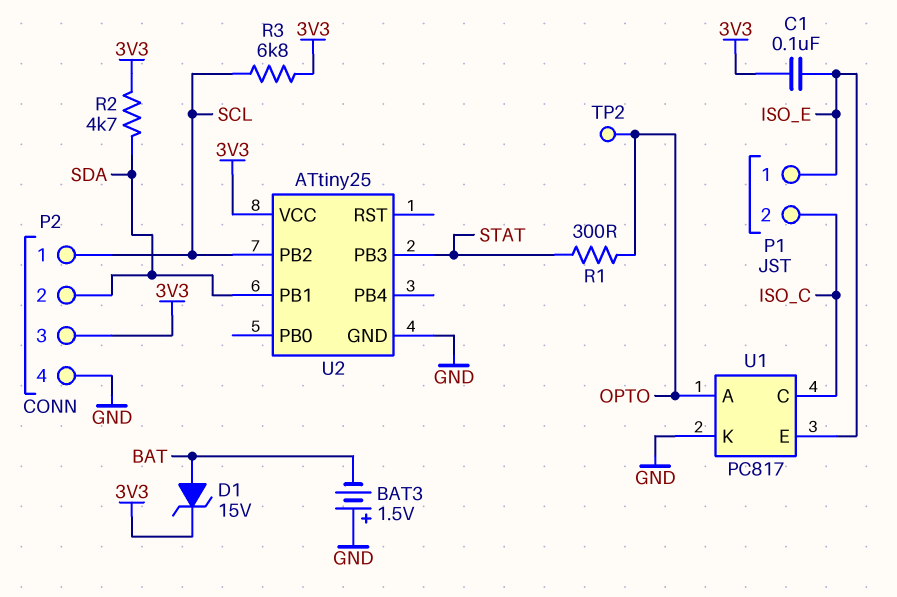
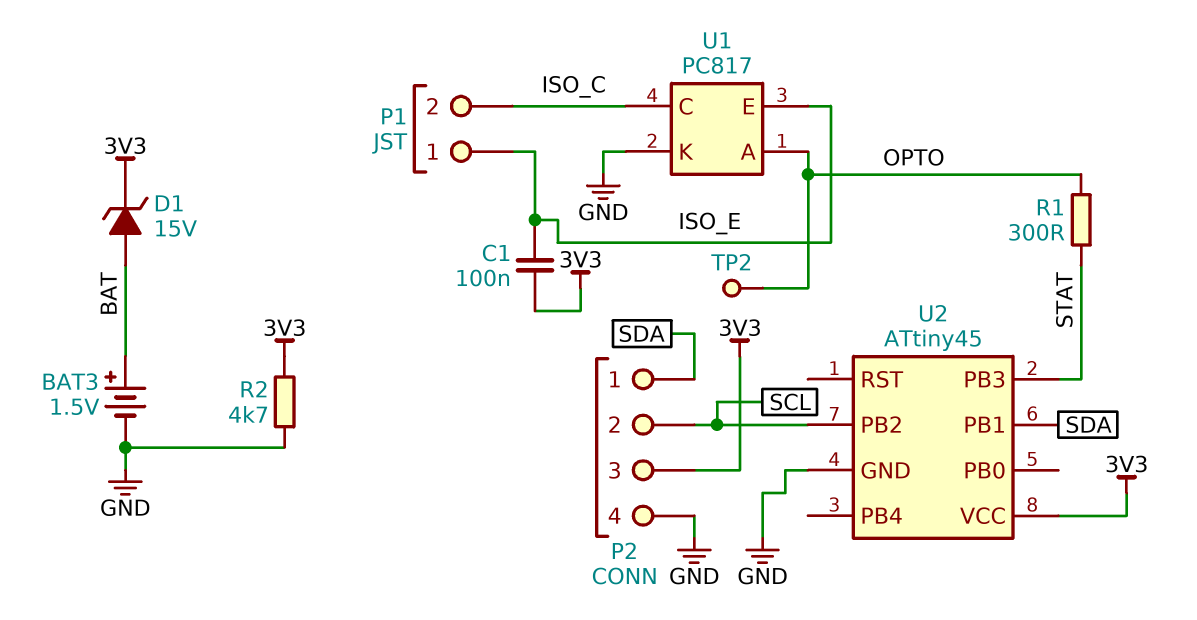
BAT3: 1.5V (plus GND, minus BAT) -> 1.5V (plus BAT, minus GND)
P2 pin 1: SCL -> SDA
P2 pin 2: SDA -> SCL
R2: 4.7k (3V3, SDA) -> 4.7k (3V3, GND)
R3: 6.8k (3V3, SCL) -> none
U2: ATtiny25 -> ATtiny45

